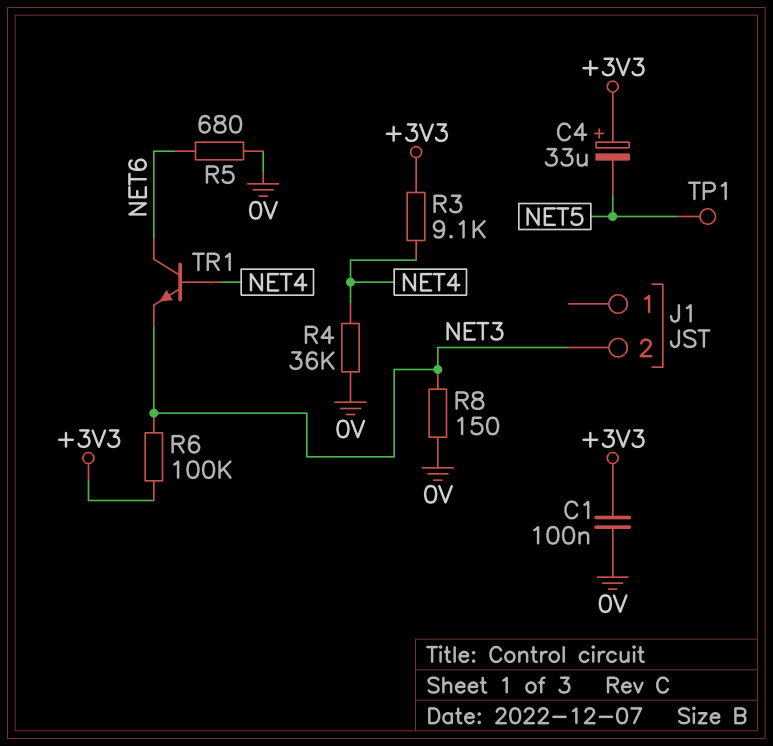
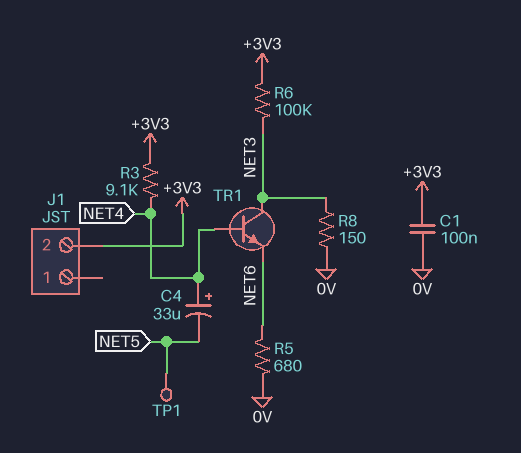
C4: 33uF (plus +3V3, minus NET5) -> 33uF (plus NET4, minus NET5)
J1 pin 2: NET3 -> +3V3
R4: 36k (0V, NET4) -> none
TR1: NPN (B NET4, C NET6, E NET3) -> NPN (B NET4, C NET3, E NET6)

